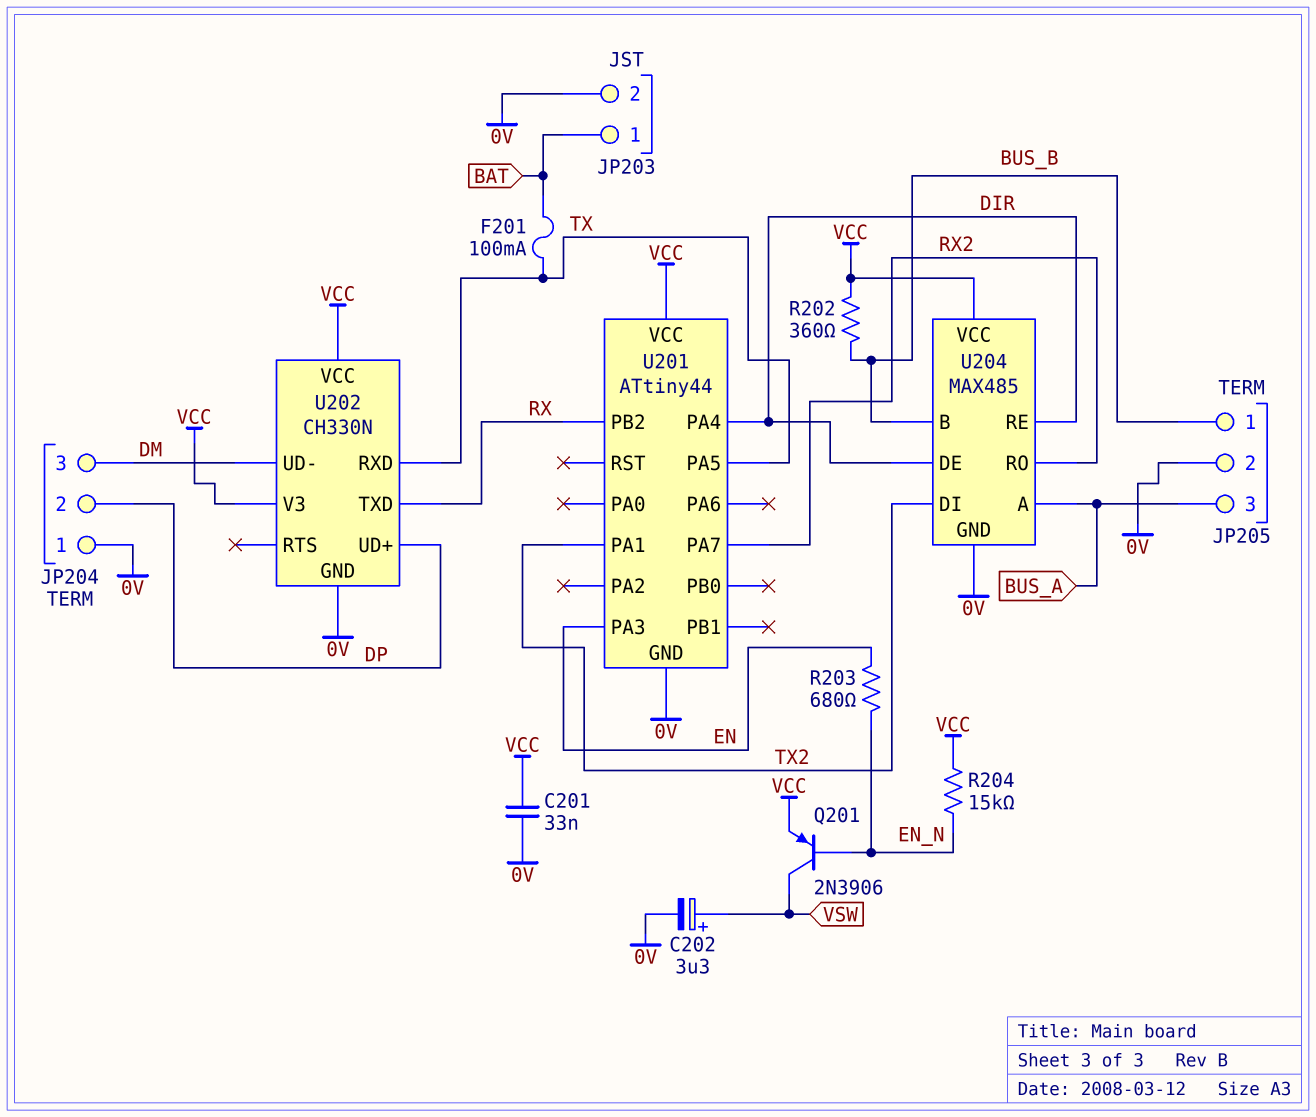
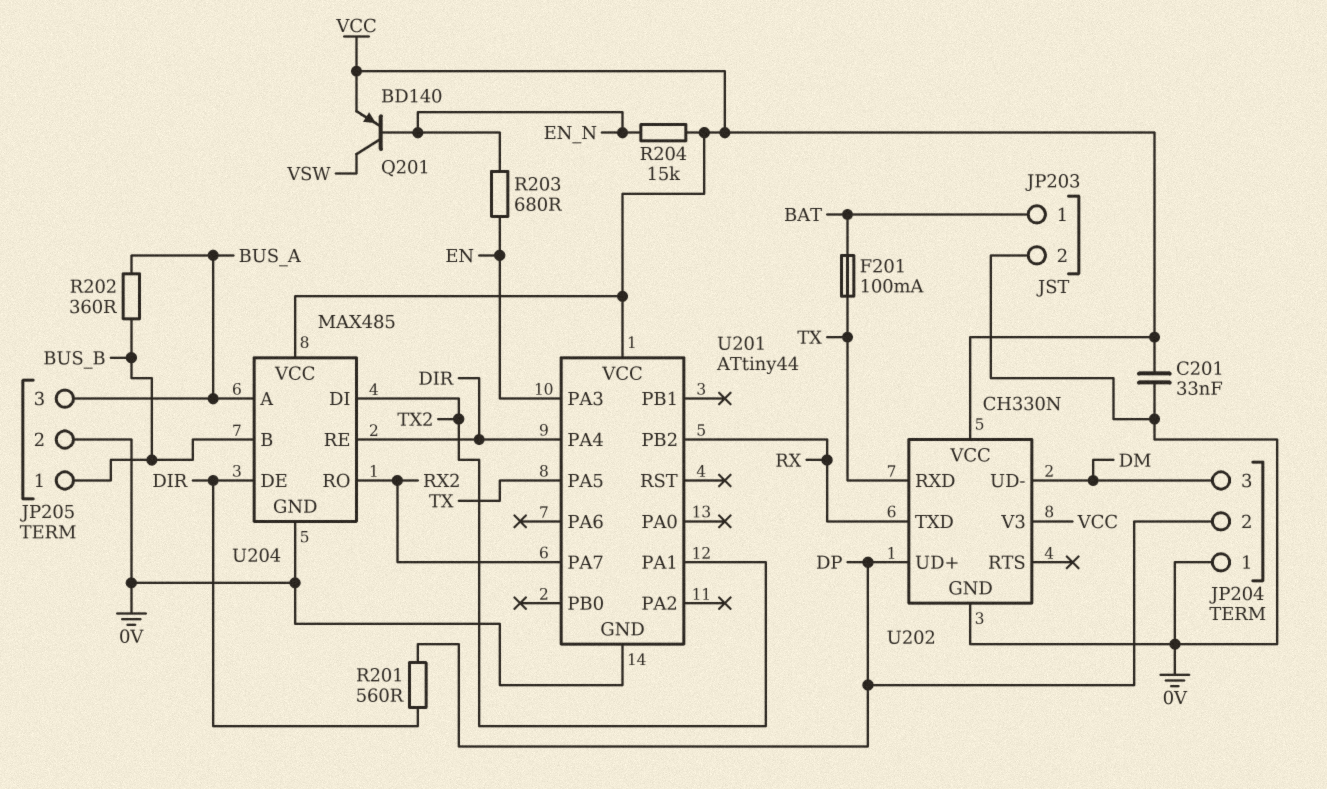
C202: 3.3uF (plus VSW, minus 0V) -> none
Q201: PNP 2N3906 (B EN_N, C VSW, E VCC) -> PNP BD140 (B EN_N, C VSW, E VCC)
R201: none -> 560 (DIR, DP)
R202: 360 (BUS_B, VCC) -> 360 (BUS_A, BUS_B)

